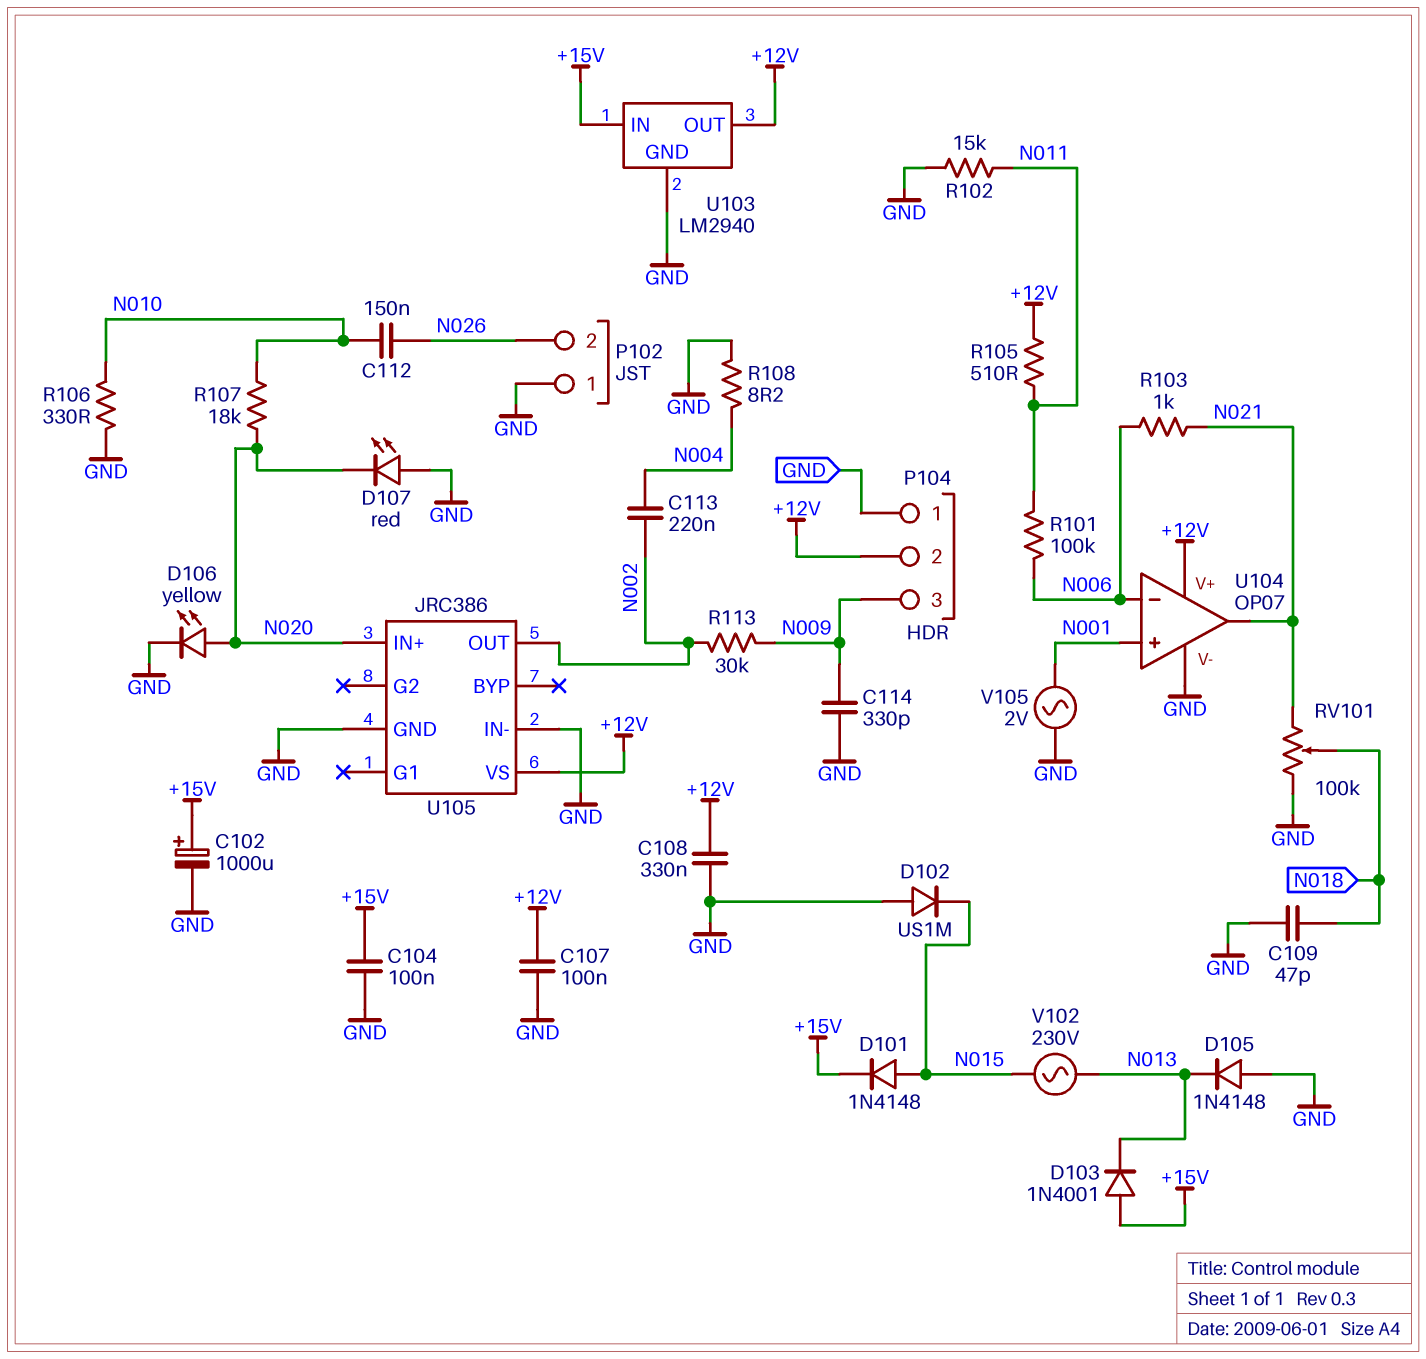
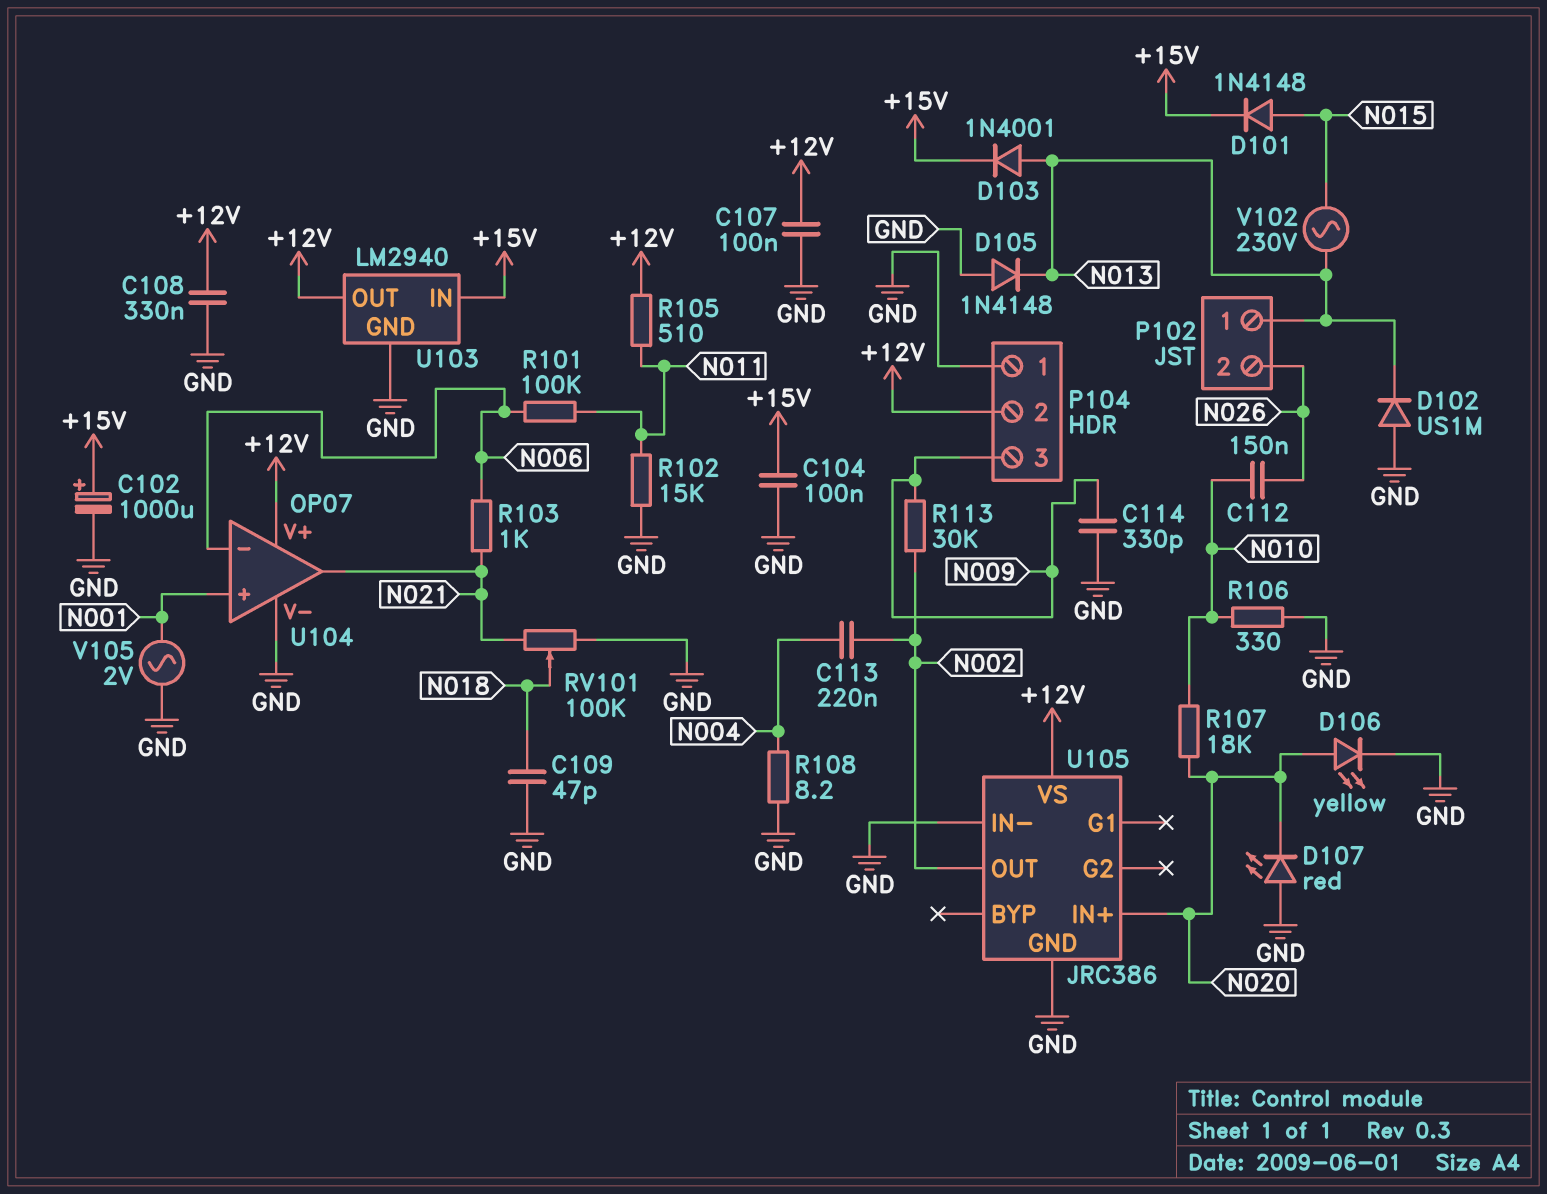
D102: diode US1M (A GND, K N015) -> diode US1M (A GND, K N013)
D103: diode 1N4001 (A +15V, K N013) -> diode 1N4001 (A N013, K +15V)
P102 pin 1: GND -> N013

